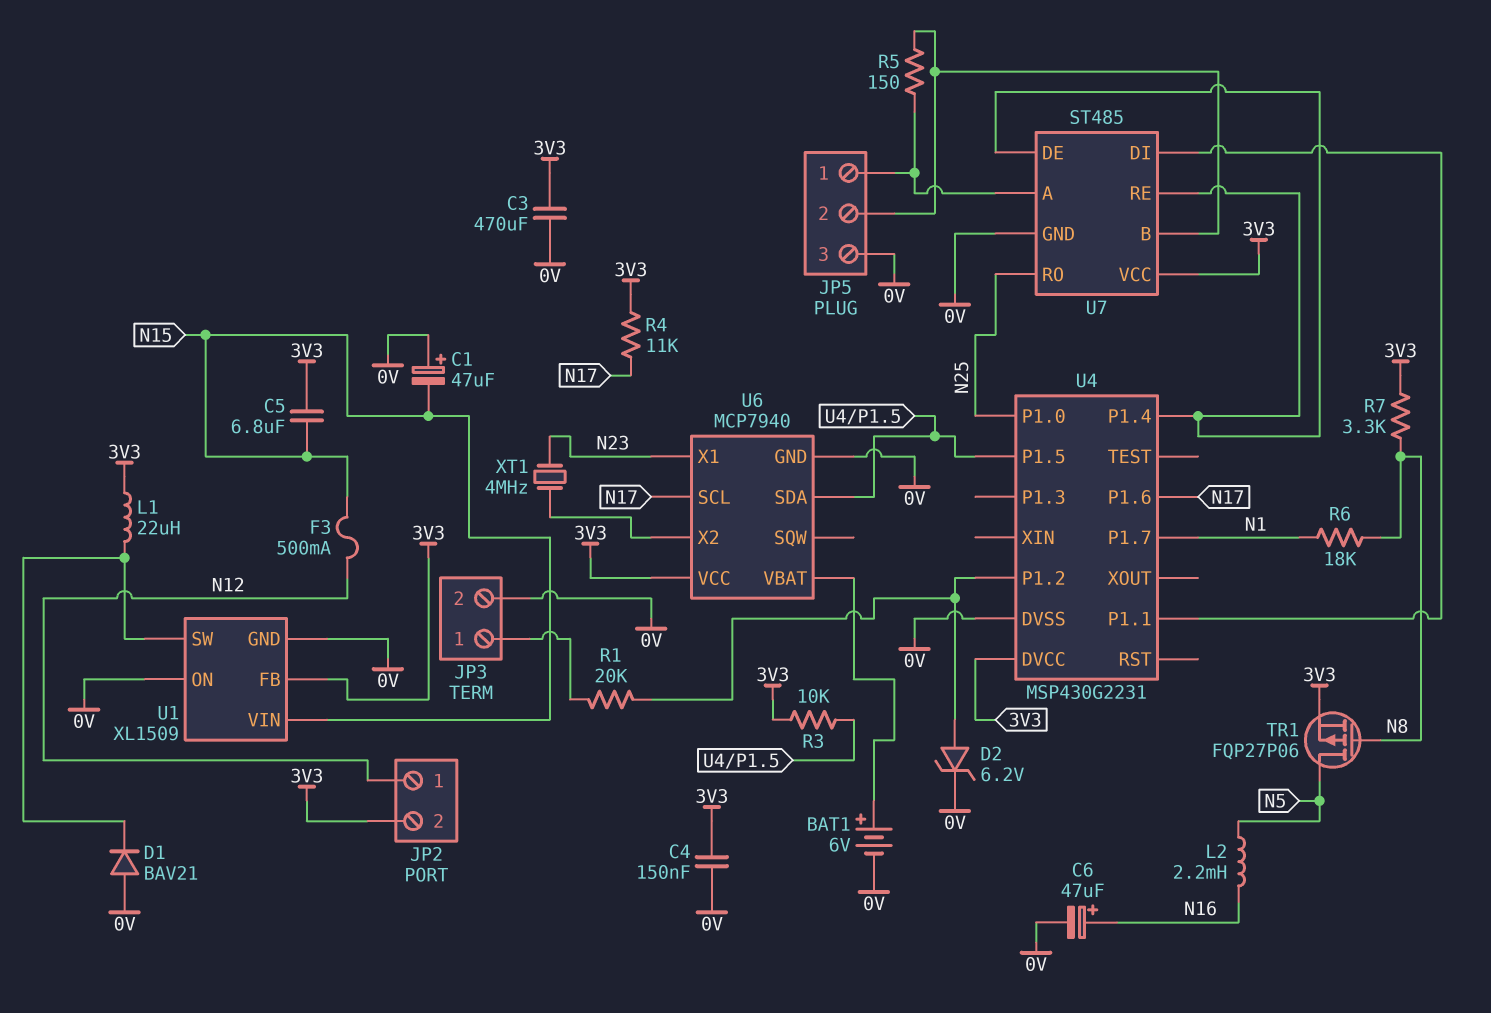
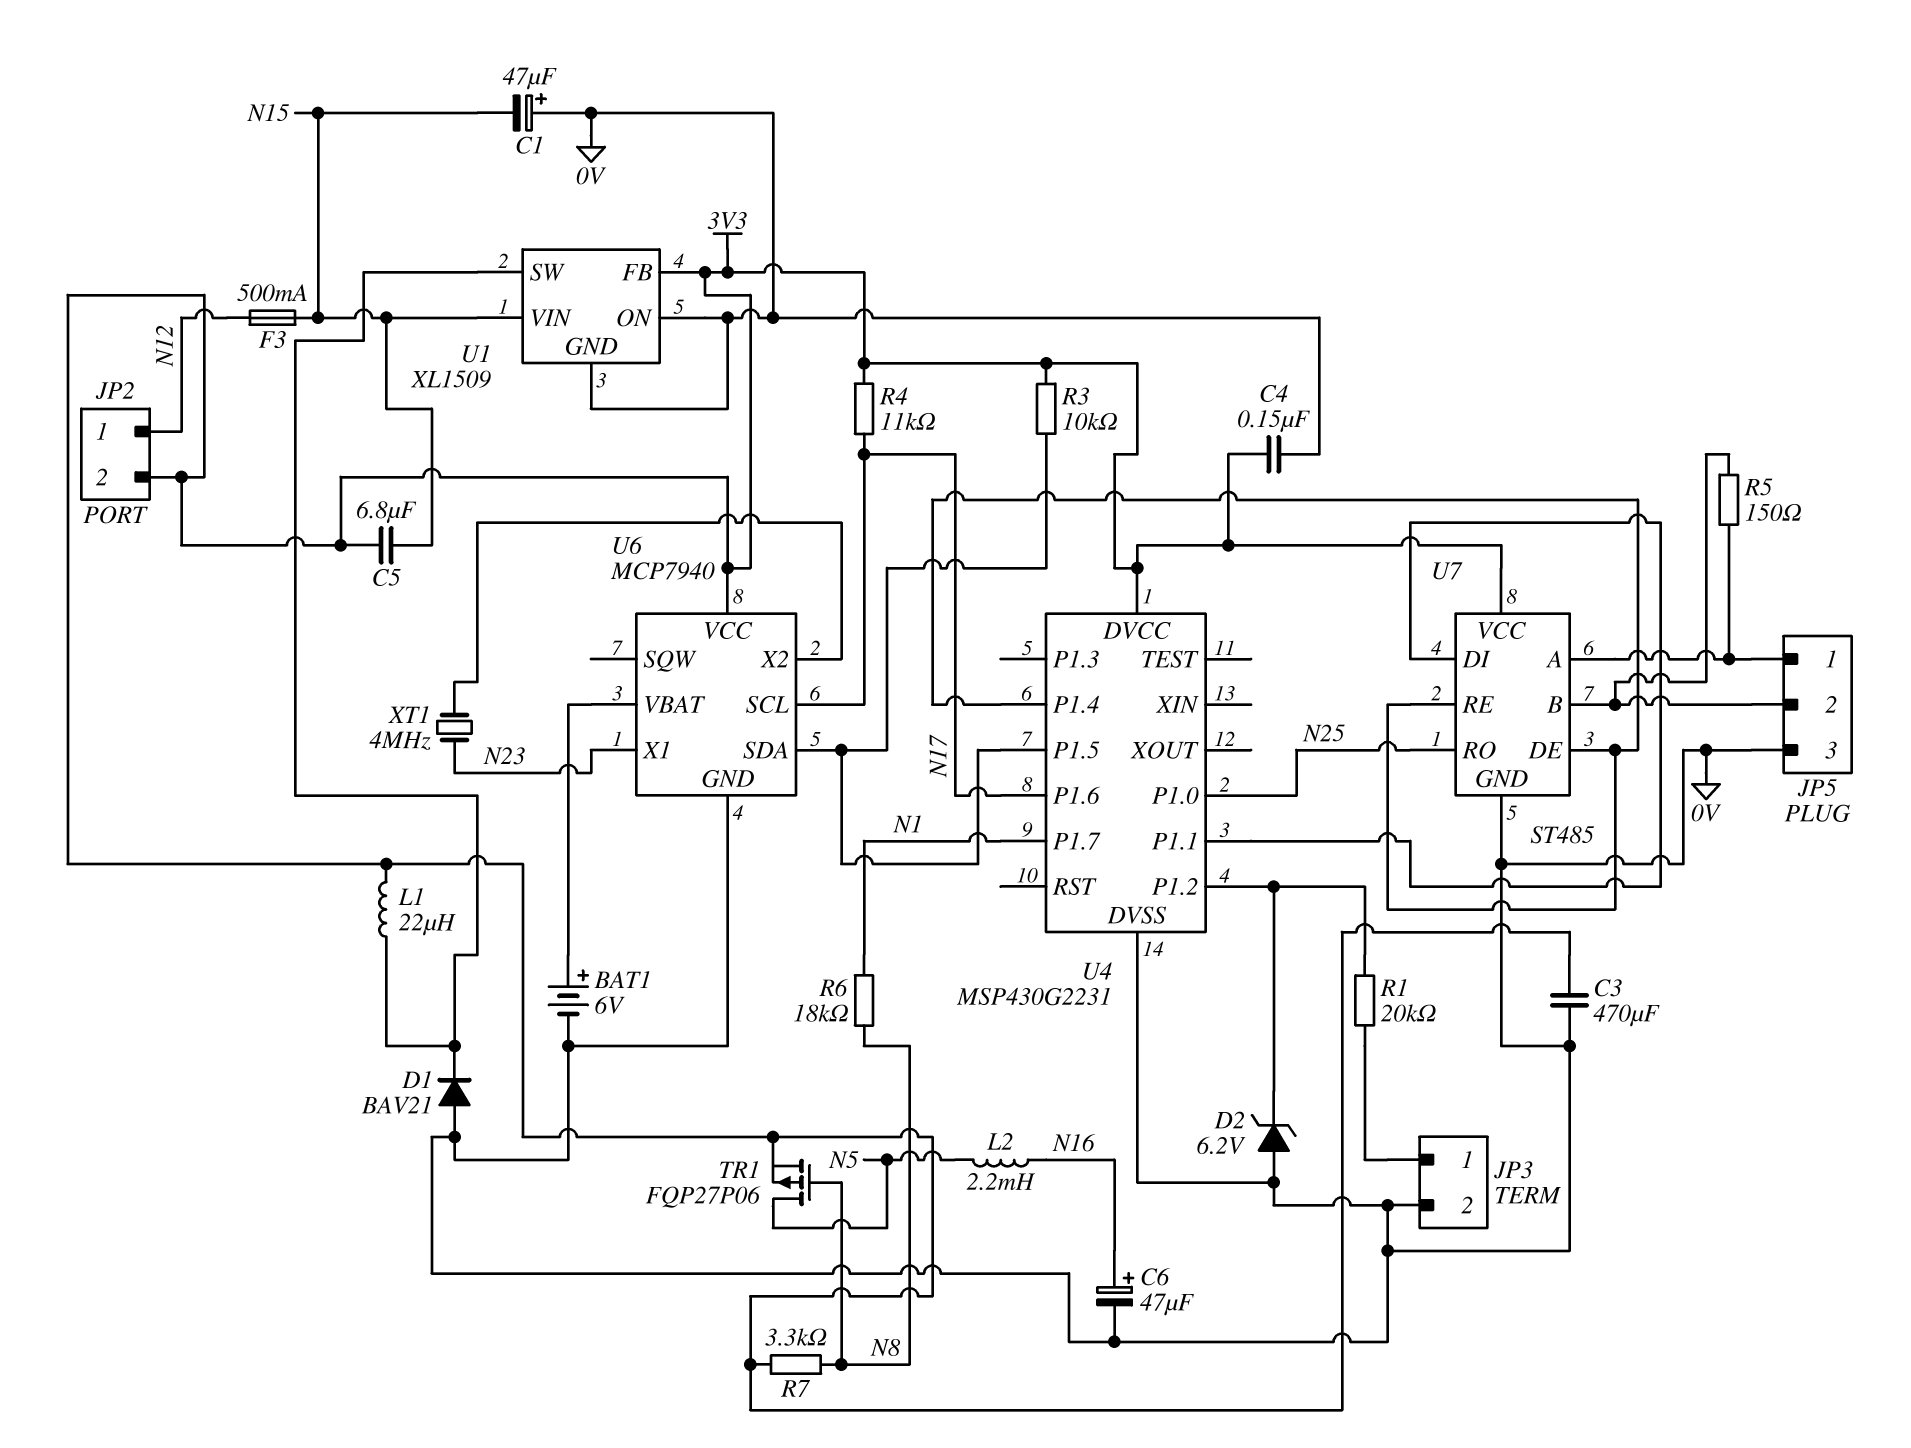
D2: zener 6.2V (A U4/P1.2, K 0V) -> zener 6.2V (A 0V, K U4/P1.2)

